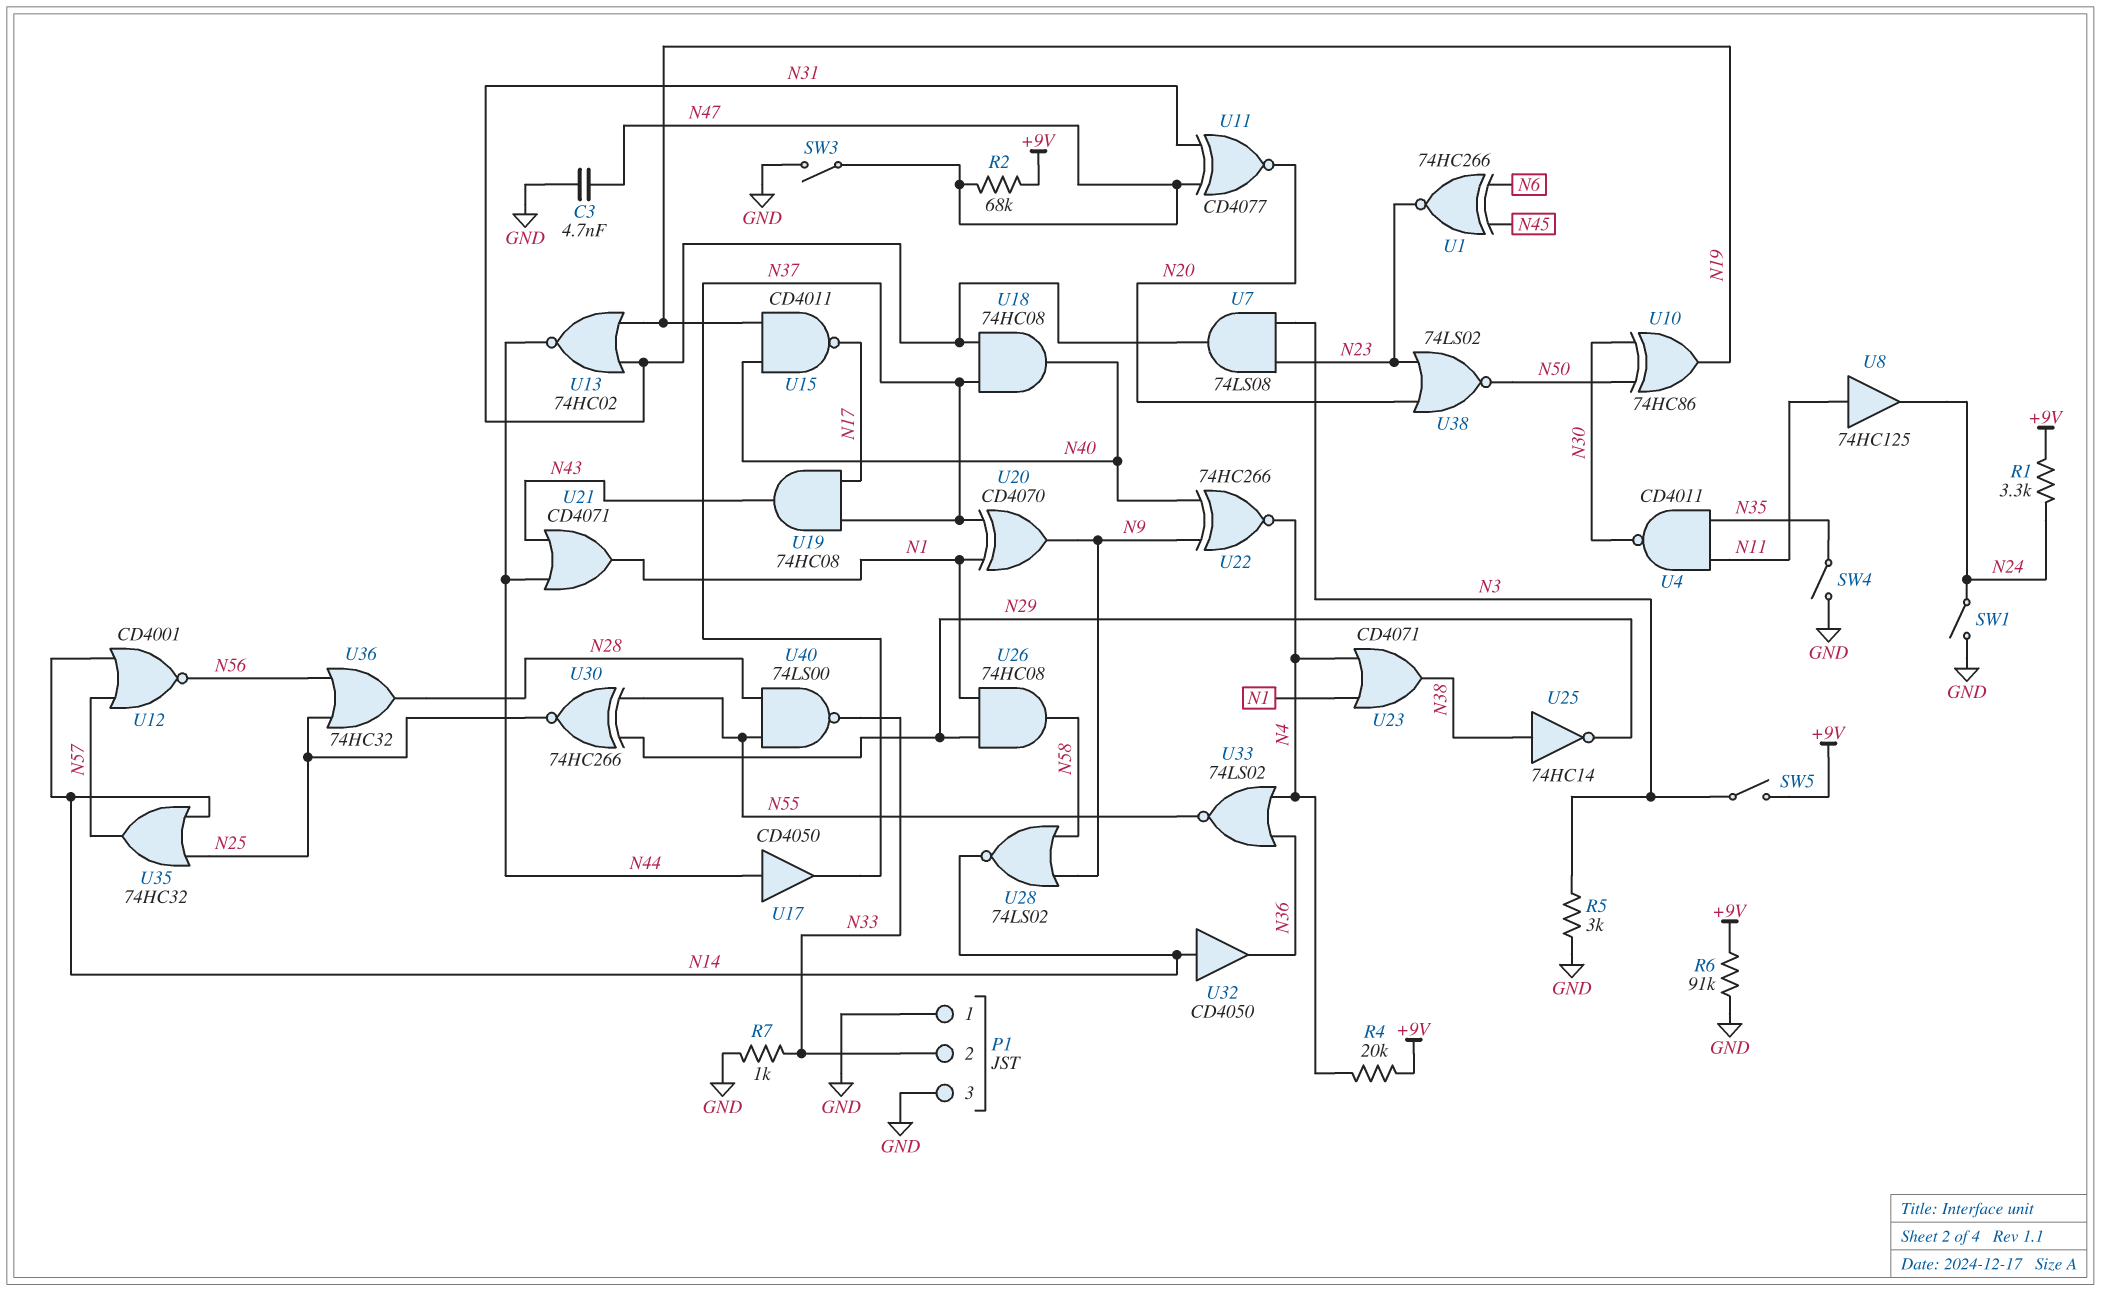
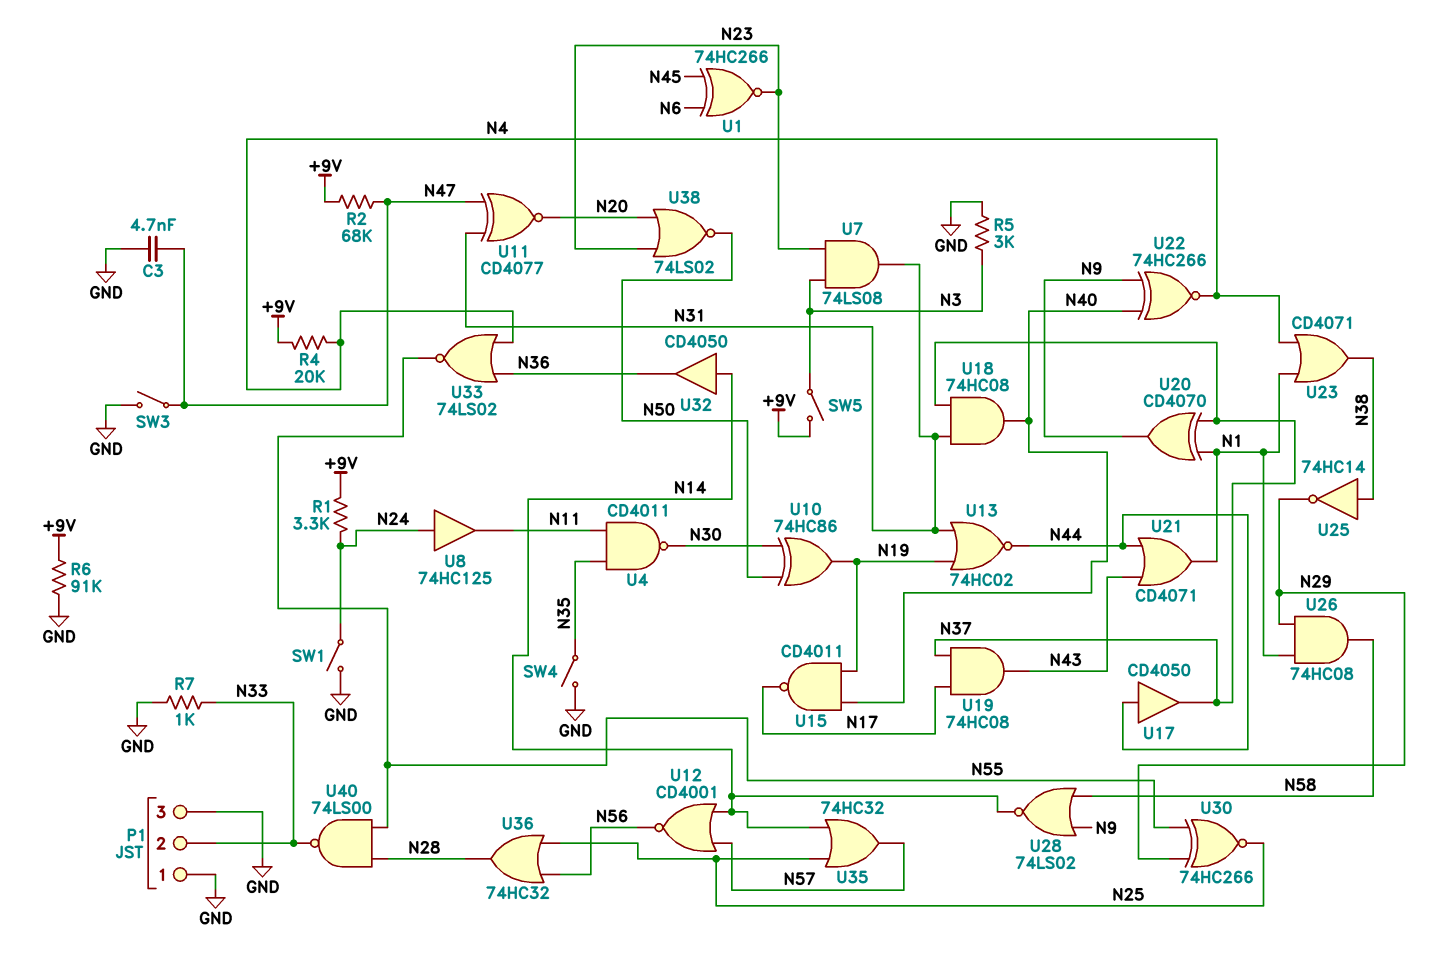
U8: buffer 74HC125 (in N11, out N24) -> buffer 74HC125 (in N24, out N11)

